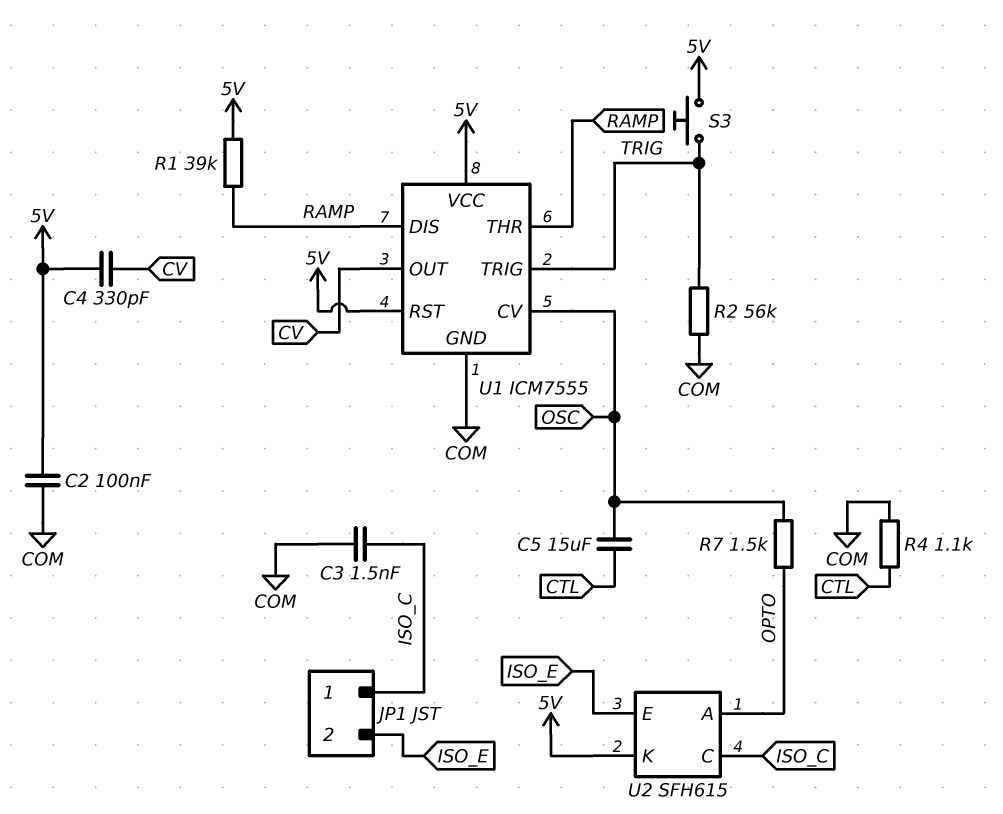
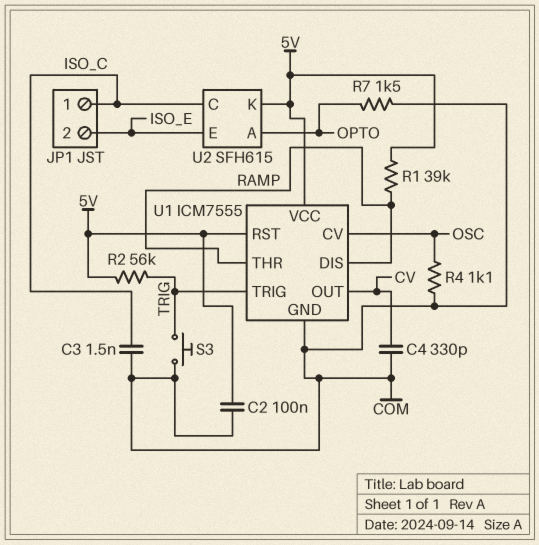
C4: 330pF (5V, CV) -> 330pF (COM, CV)
C5: 15uF (CTL, OSC) -> none
R2: 56k (COM, TRIG) -> 56k (5V, TRIG)
R4: 1.1k (COM, CTL) -> 1.1k (COM, OSC)
R7: 1.5k (OPTO, OSC) -> 1.5k (COM, OPTO)
S3: button (5V, TRIG) -> button (COM, TRIG)

